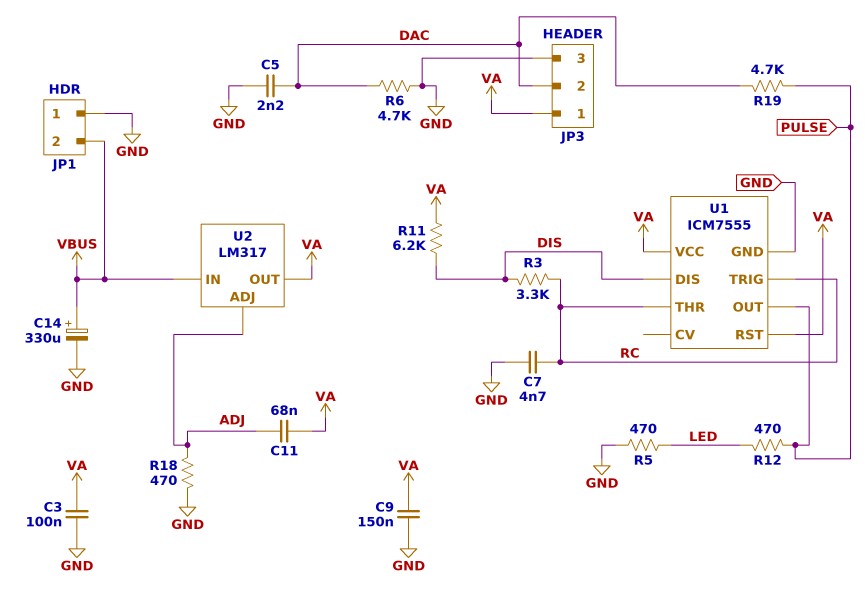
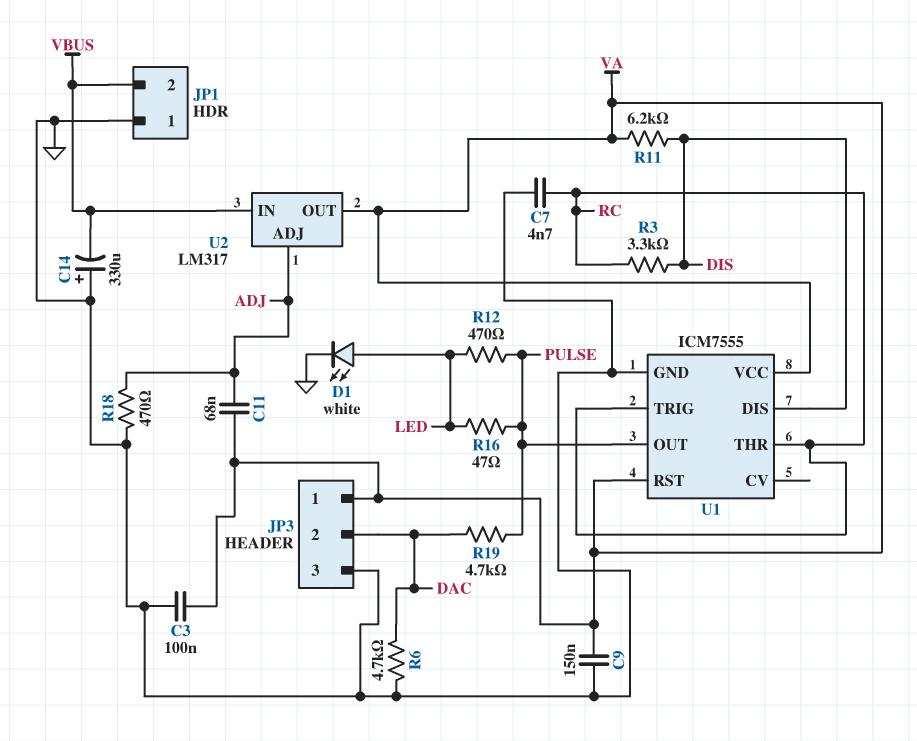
C5: 2.2nF (DAC, GND) -> none
C14: 330uF (plus VBUS, minus GND) -> 330uF (plus GND, minus VBUS)
D1: none -> LED white (A LED, K GND)
R5: 470 (GND, LED) -> none
R16: none -> 47 (LED, PULSE)

